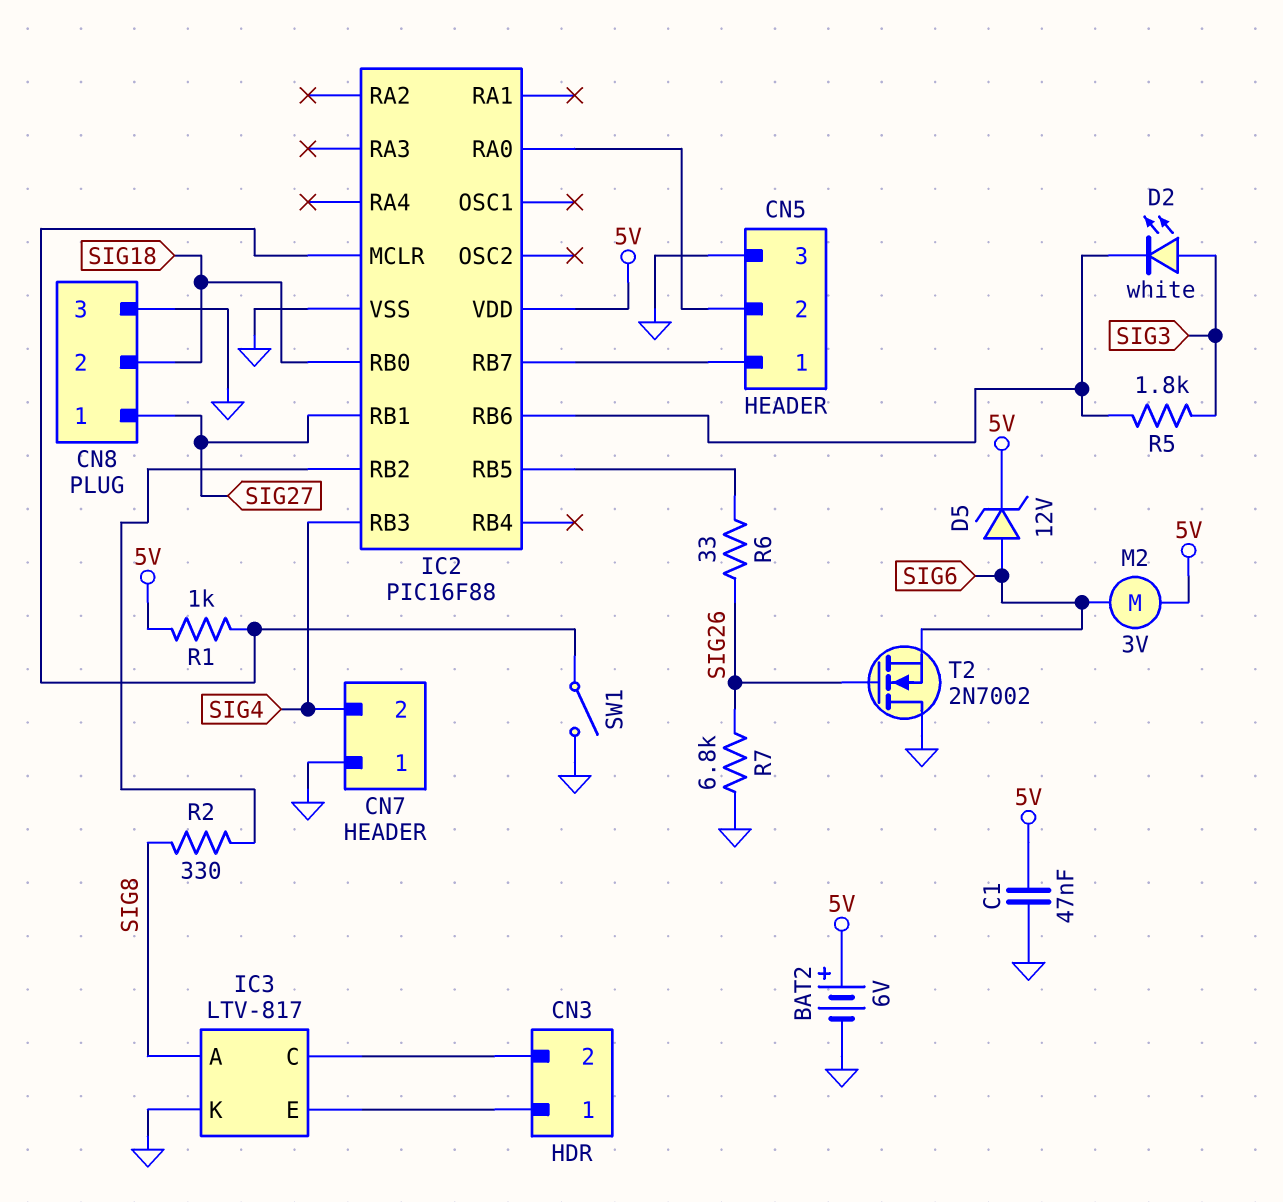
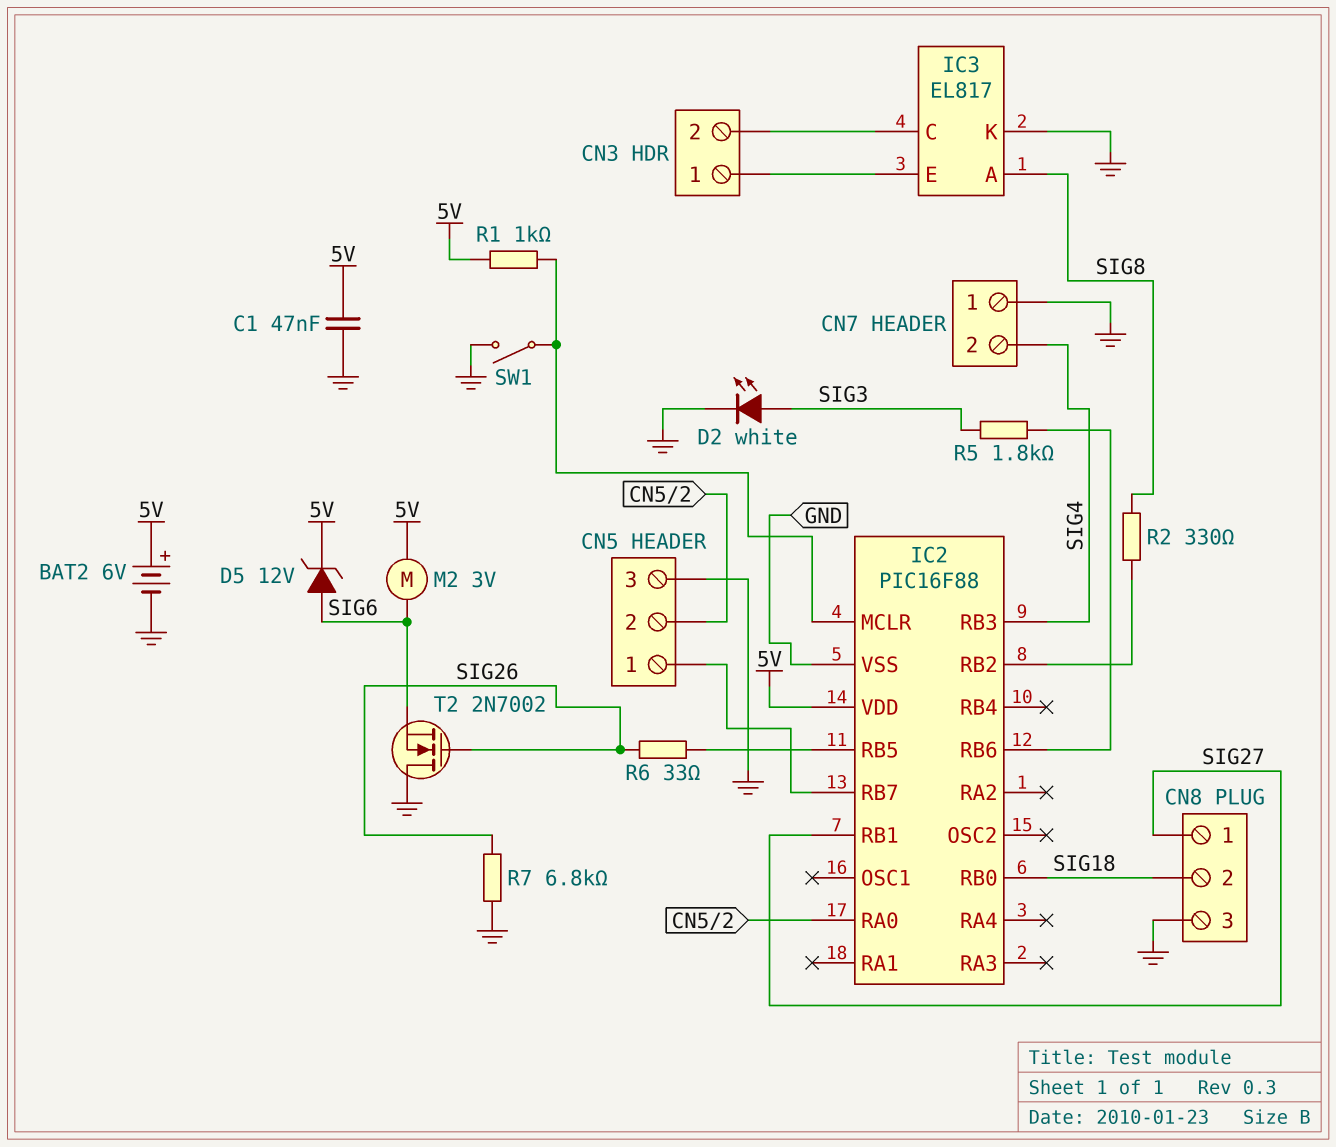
D2: LED white (A SIG3, K IC2/RB6) -> LED white (A SIG3, K GND)
IC3: LTV-817 -> EL817

